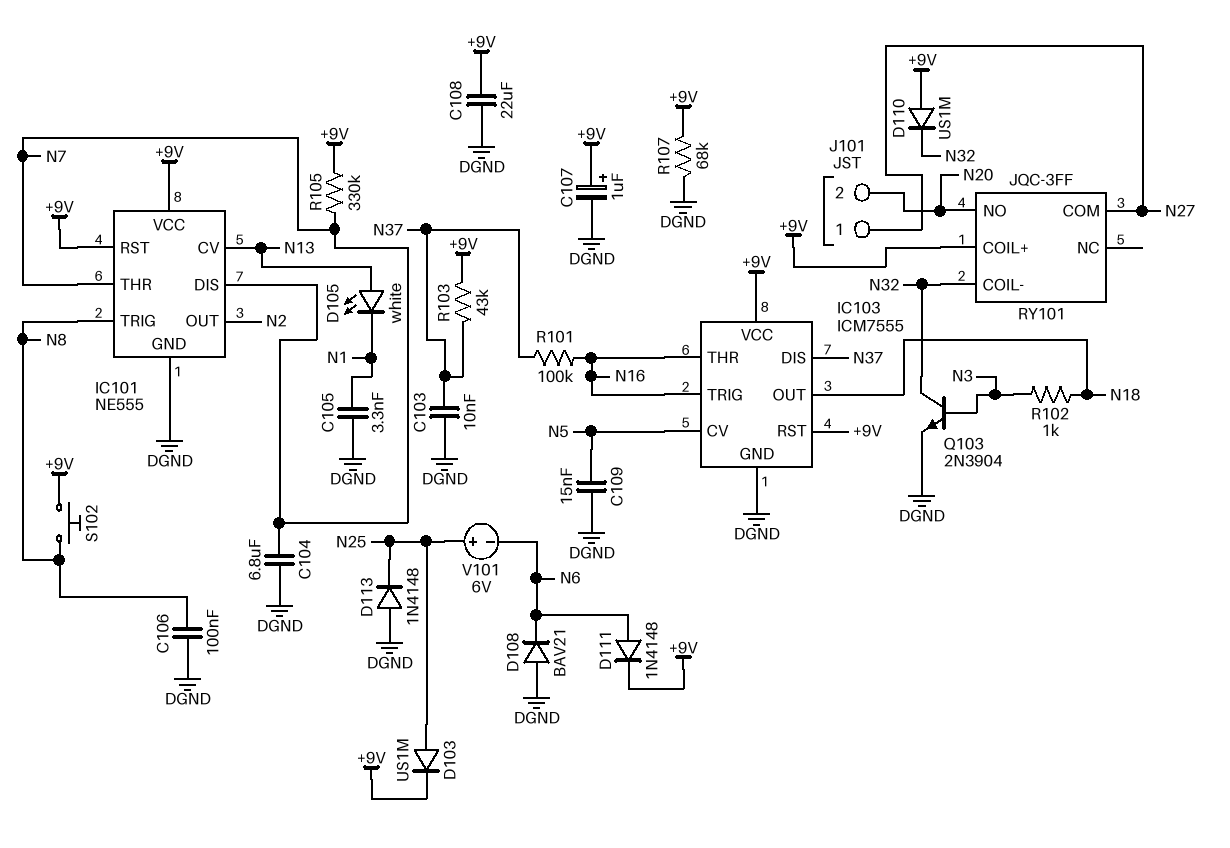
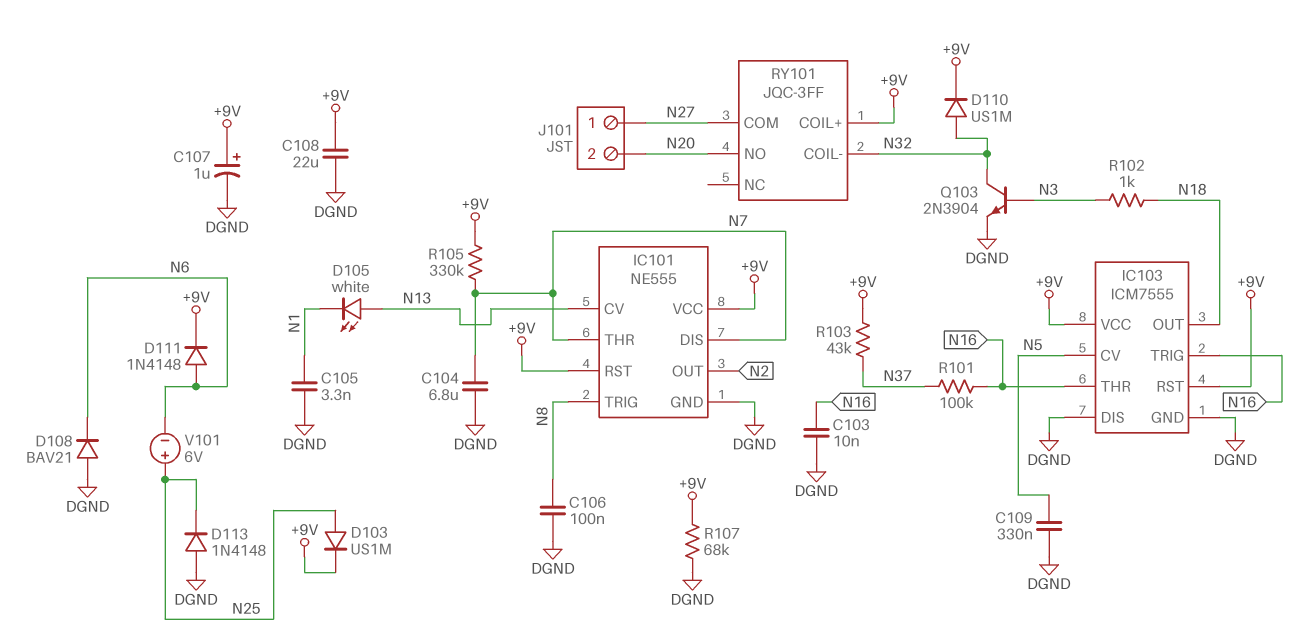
C103: 10nF (DGND, N37) -> 10nF (DGND, N16)
C109: 15nF (DGND, N5) -> 330nF (DGND, N5)
D110: diode US1M (A +9V, K N32) -> diode US1M (A N32, K +9V)
IC103 pin DIS: N37 -> DGND
S102: button (+9V, N8) -> none

